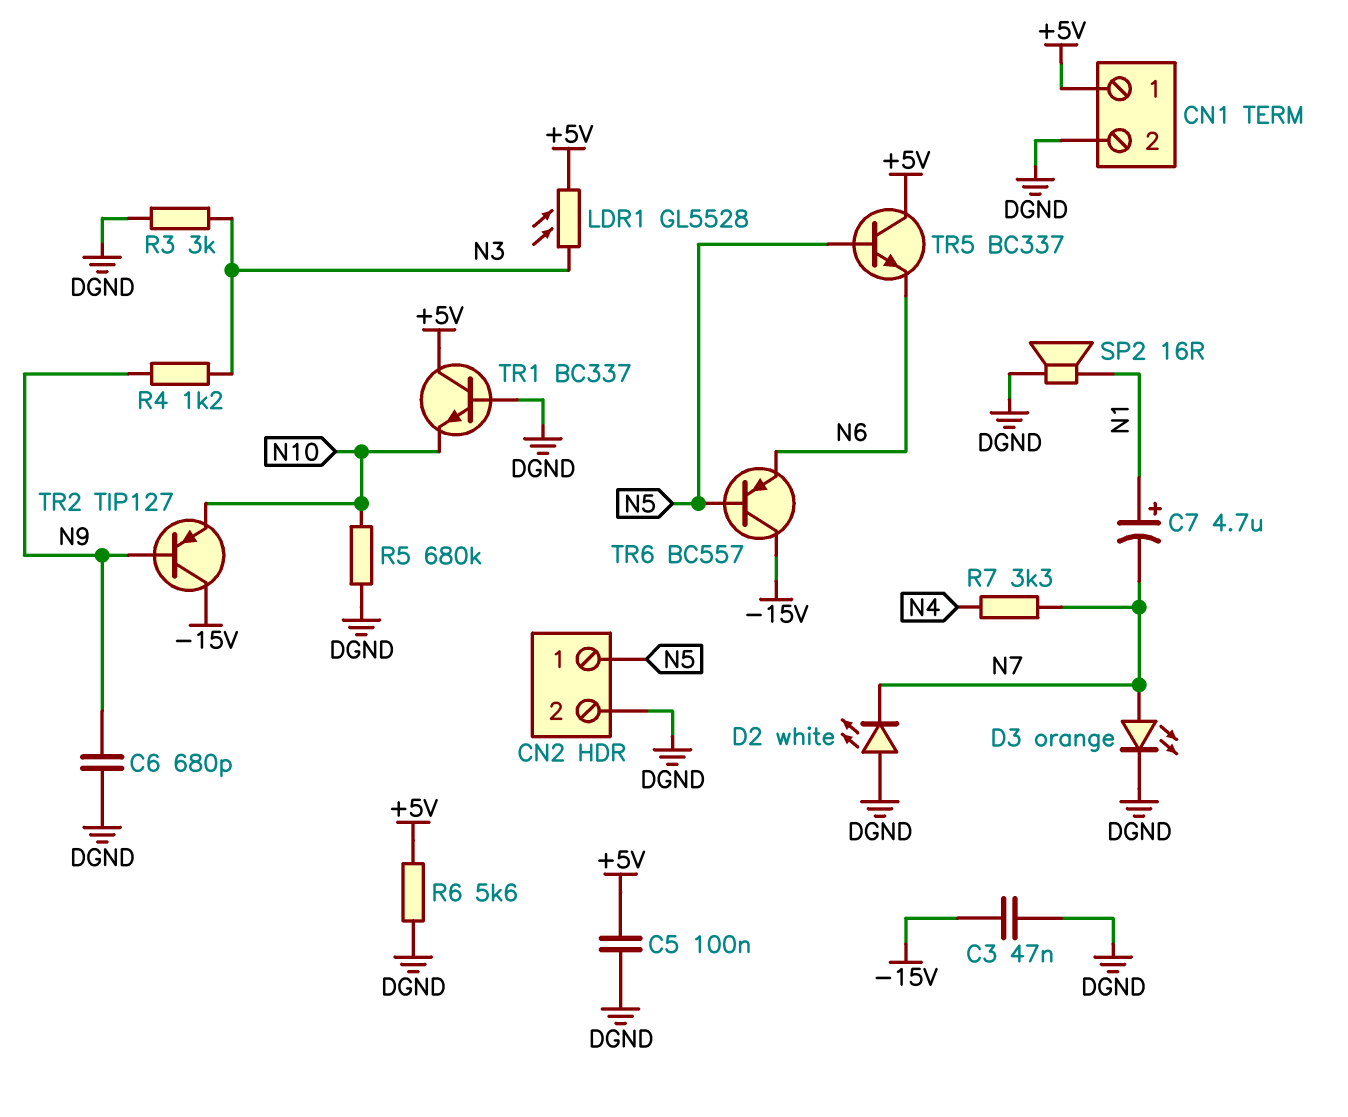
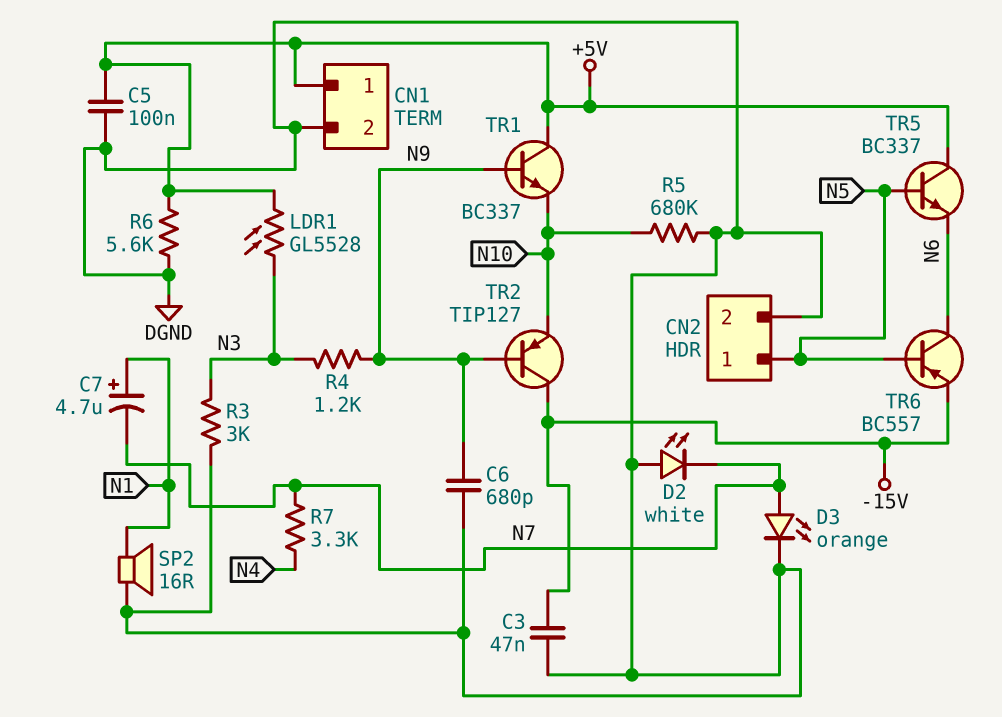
TR1: NPN BC337 (B DGND, C +5V, E N10) -> NPN BC337 (B N9, C +5V, E N10)
TR6: PNP BC557 (B N5, C -15V, E N6) -> PNP BC557 (B N5, C N6, E -15V)

